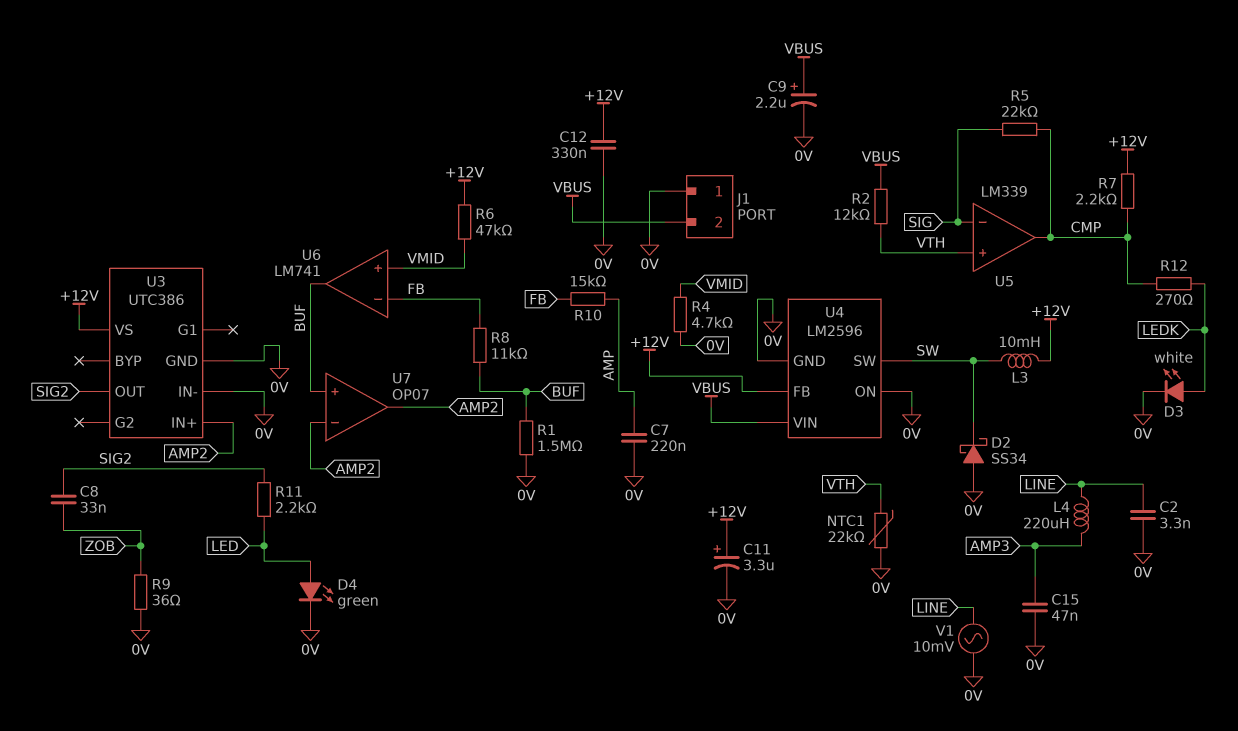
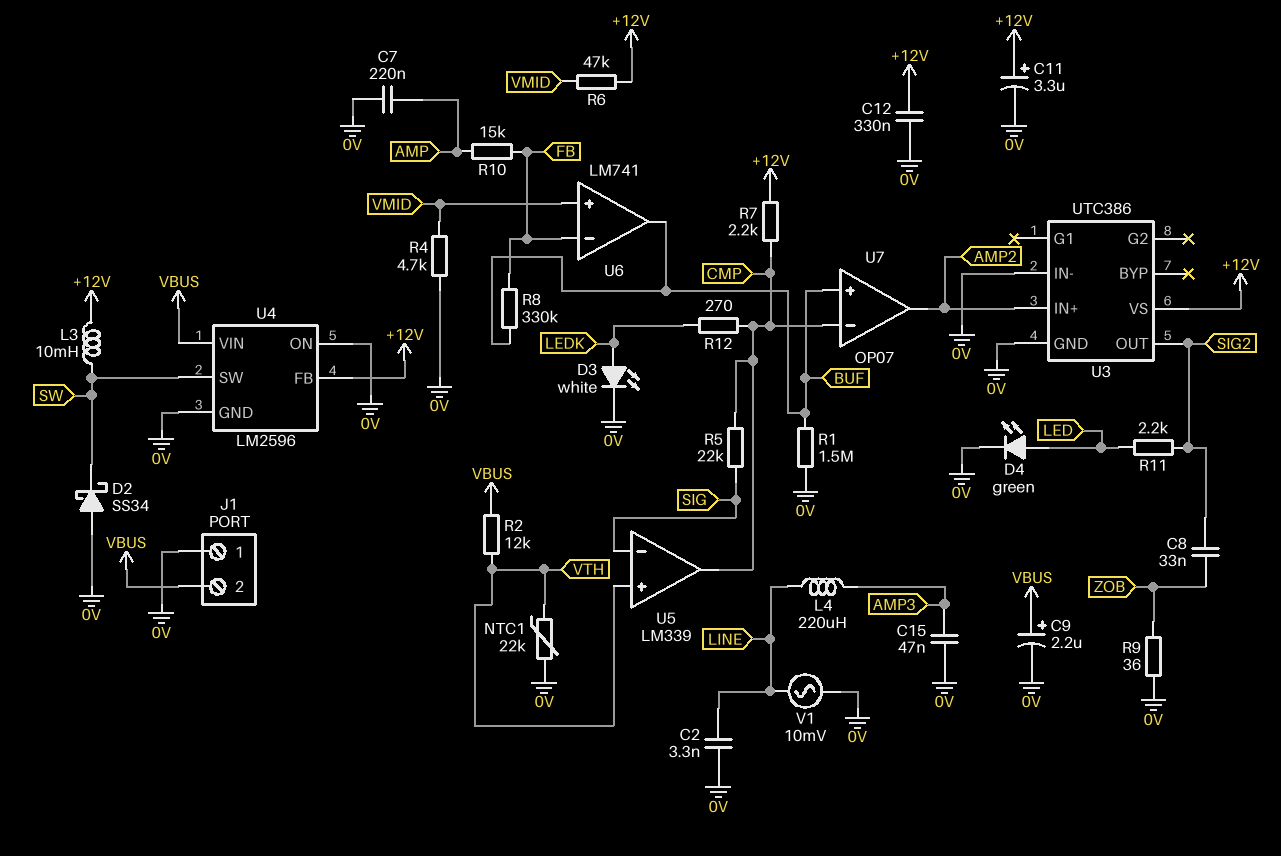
R8: 11k (BUF, FB) -> 330k (BUF, FB)
U7 pin in-: AMP2 -> CMP

